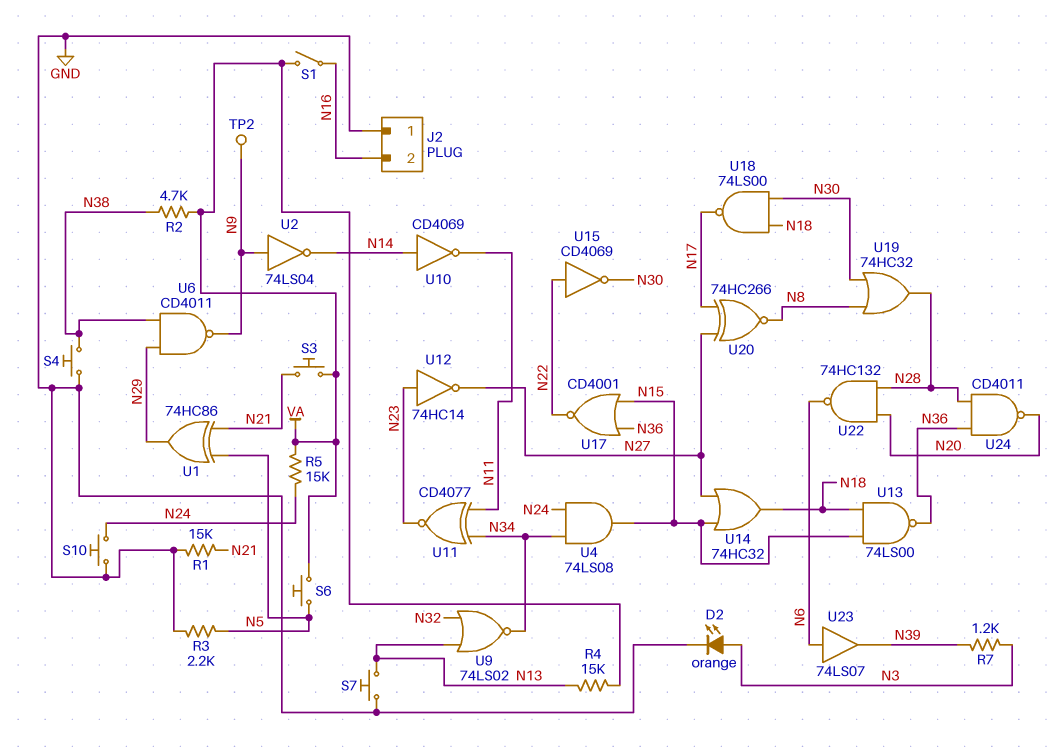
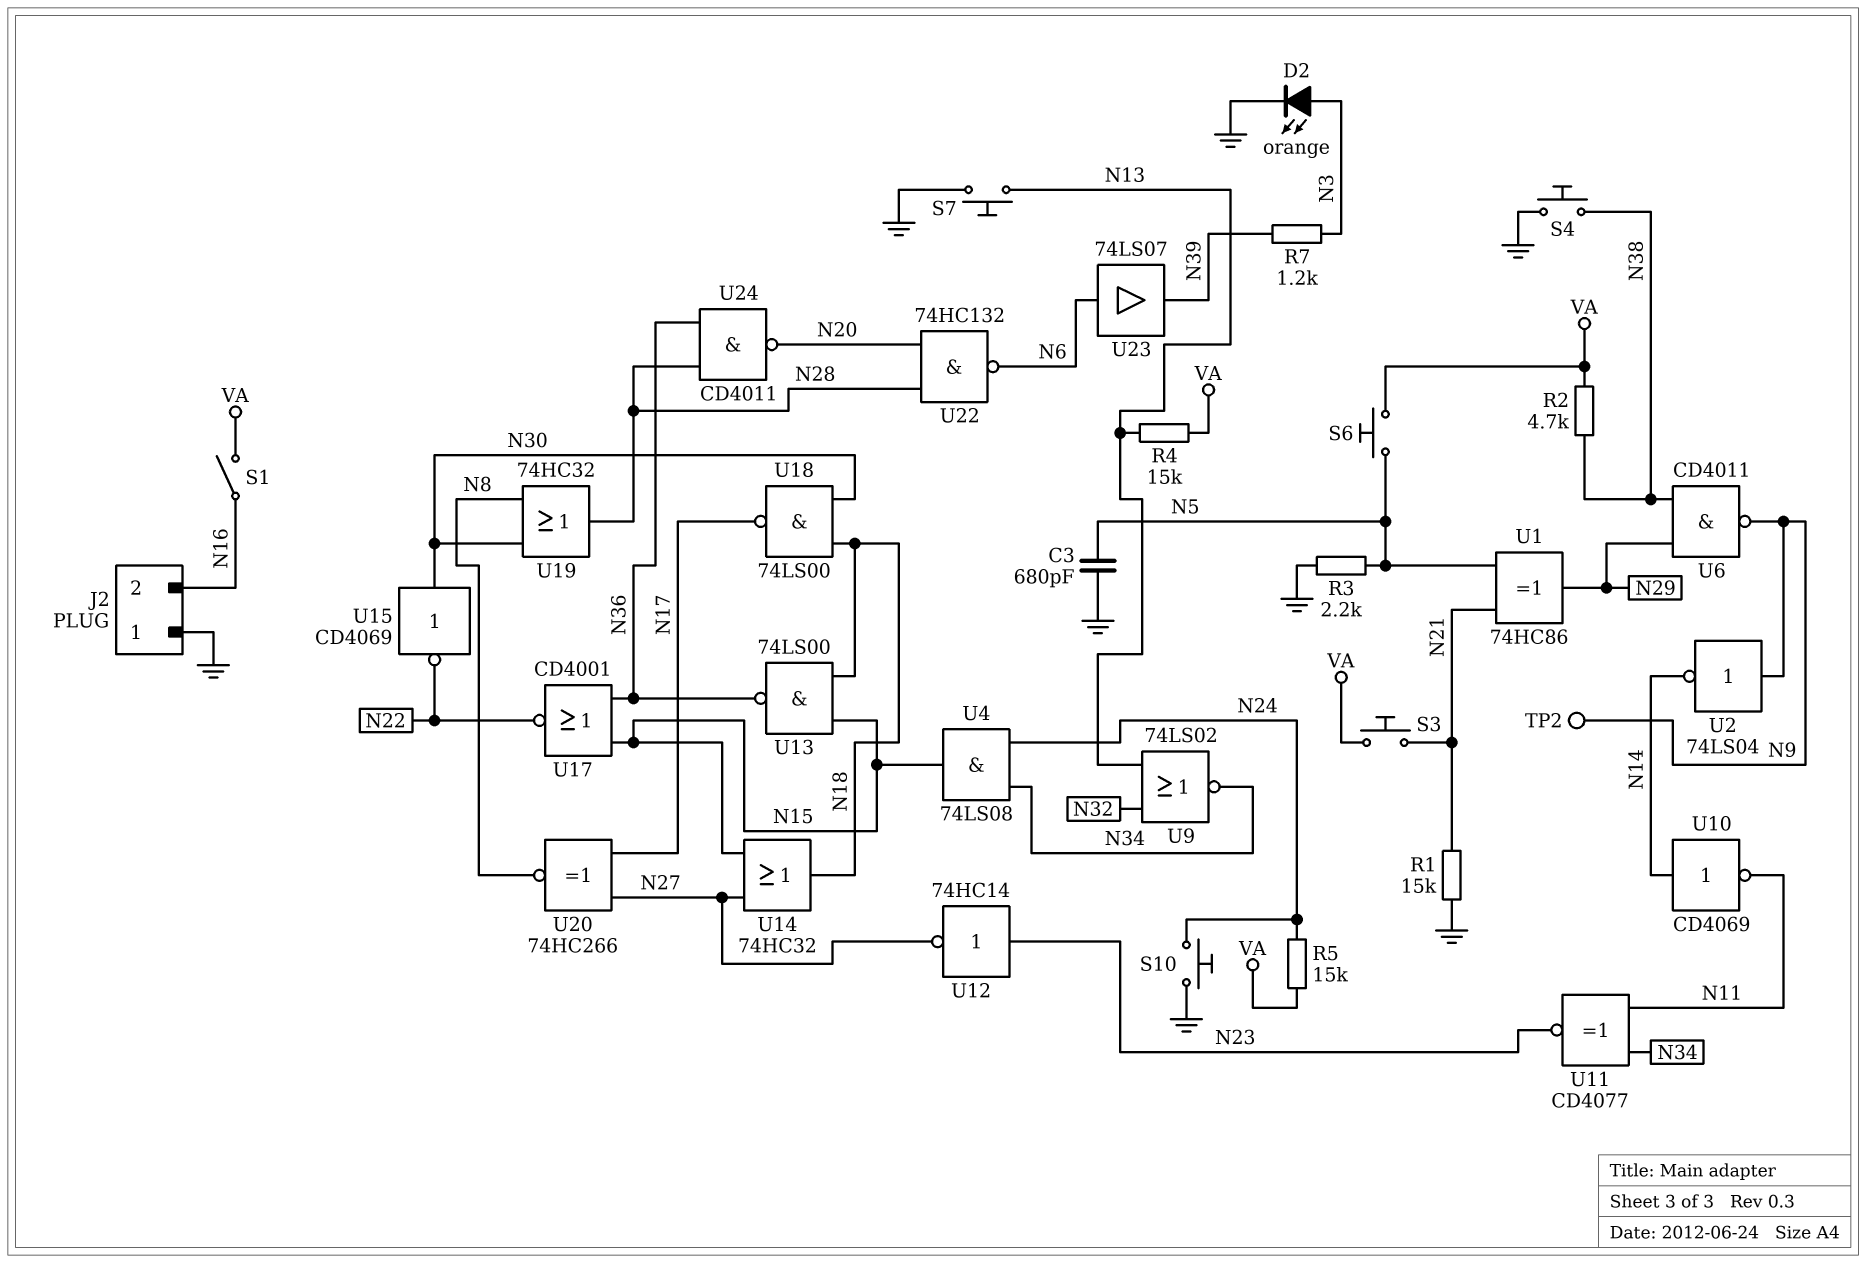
C3: none -> 680pF (GND, N5)
U15: NOT CD4069 (in N22, out N30) -> NOT CD4069 (in N30, out N22)

